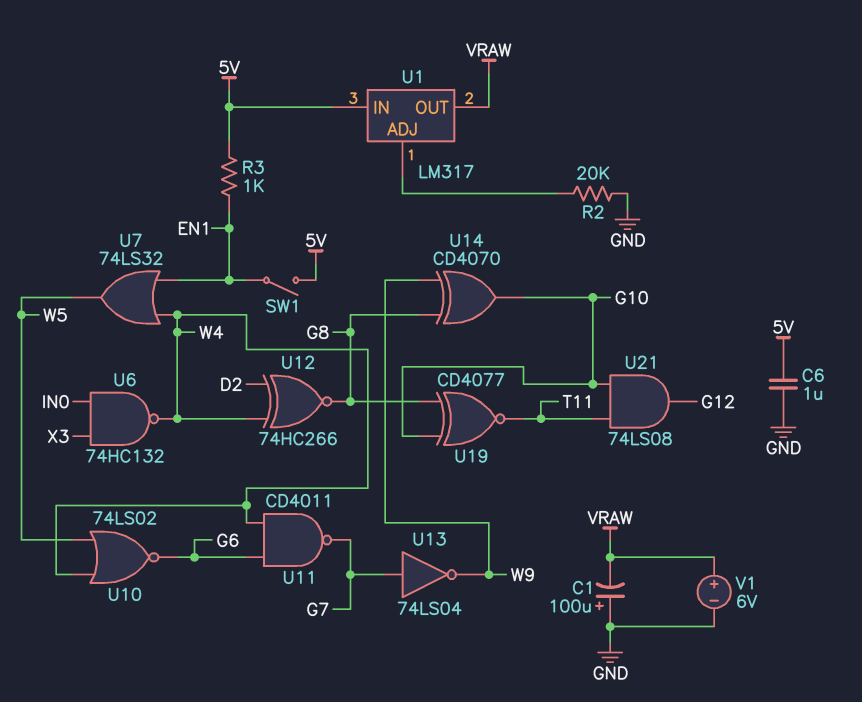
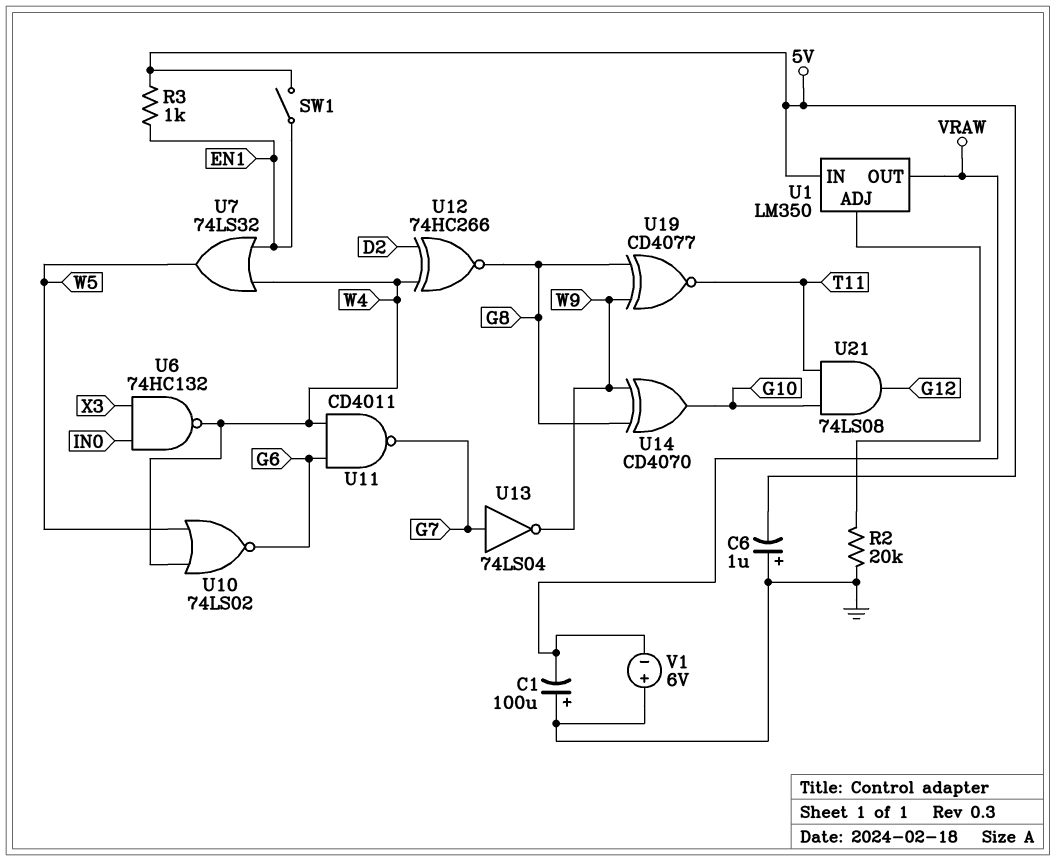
C6: 1uF (5V, GND) -> 1uF (plus GND, minus 5V)
U1: LM317 -> LM350
U19: XNOR CD4077 (in G8, in G10, out T11) -> XNOR CD4077 (in G8, in W9, out T11)
V1: 6V (plus VRAW, minus GND) -> 6V (plus GND, minus VRAW)

